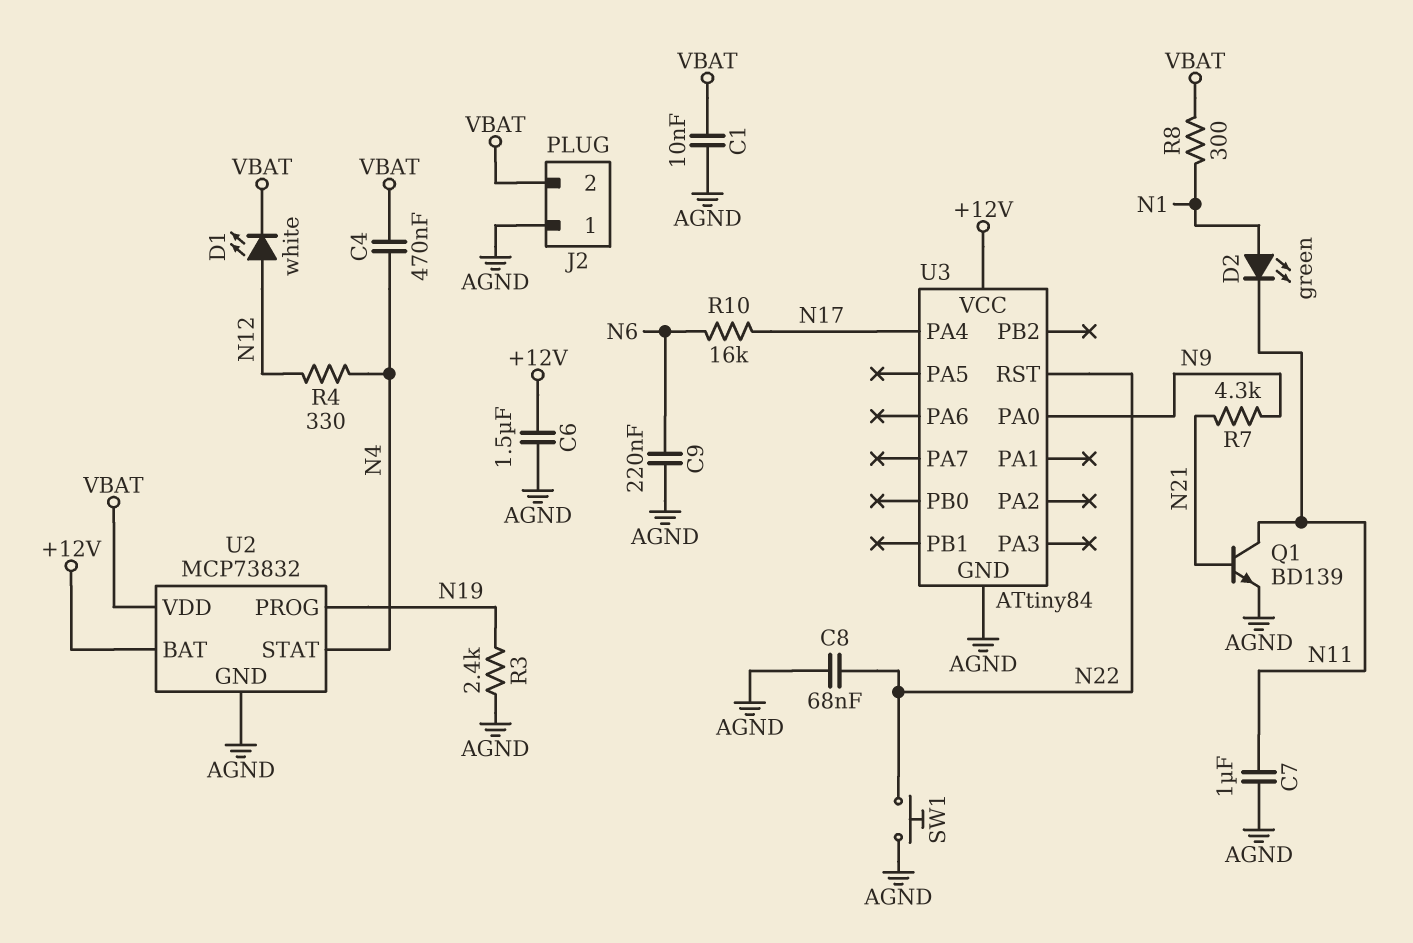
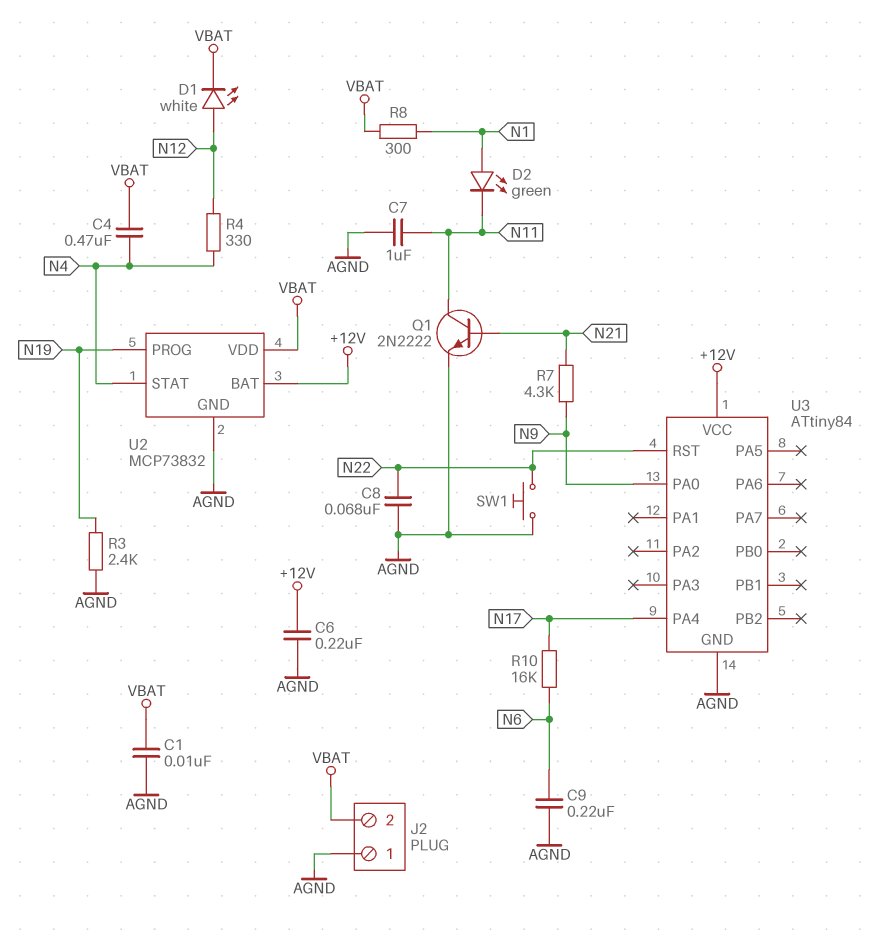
C6: 1.5uF (+12V, AGND) -> 220nF (+12V, AGND)
Q1: NPN BD139 (B N21, C N11, E AGND) -> NPN 2N2222 (B N21, C N11, E AGND)

